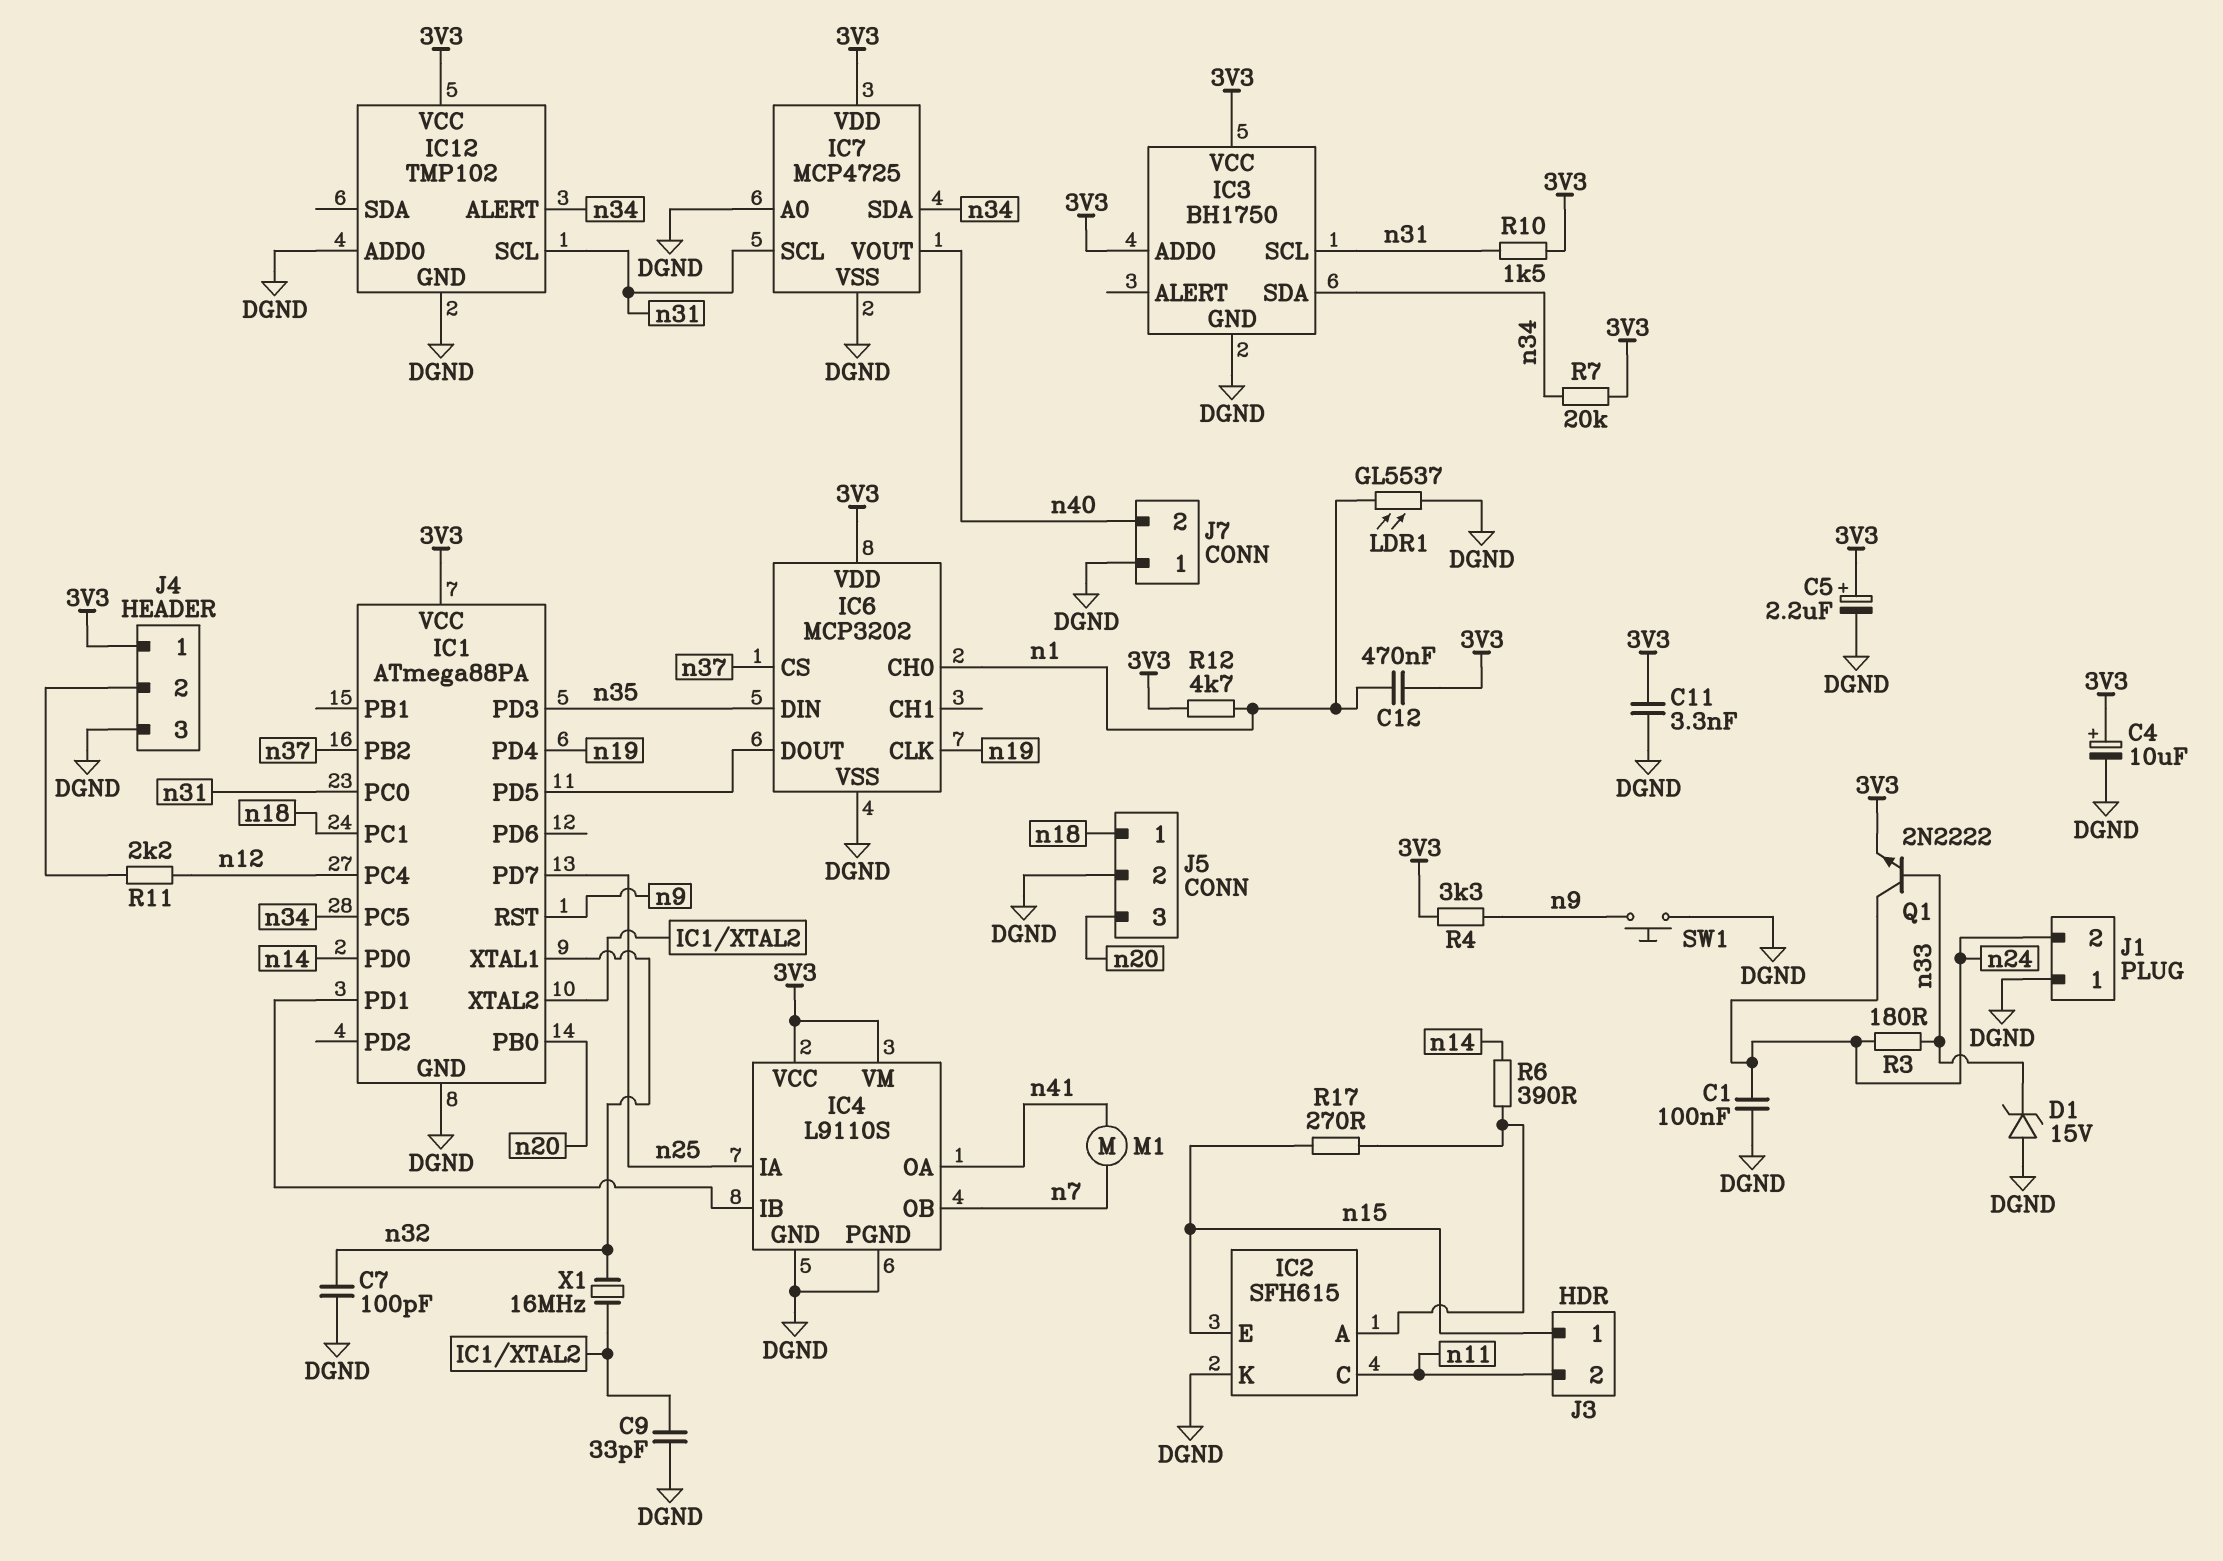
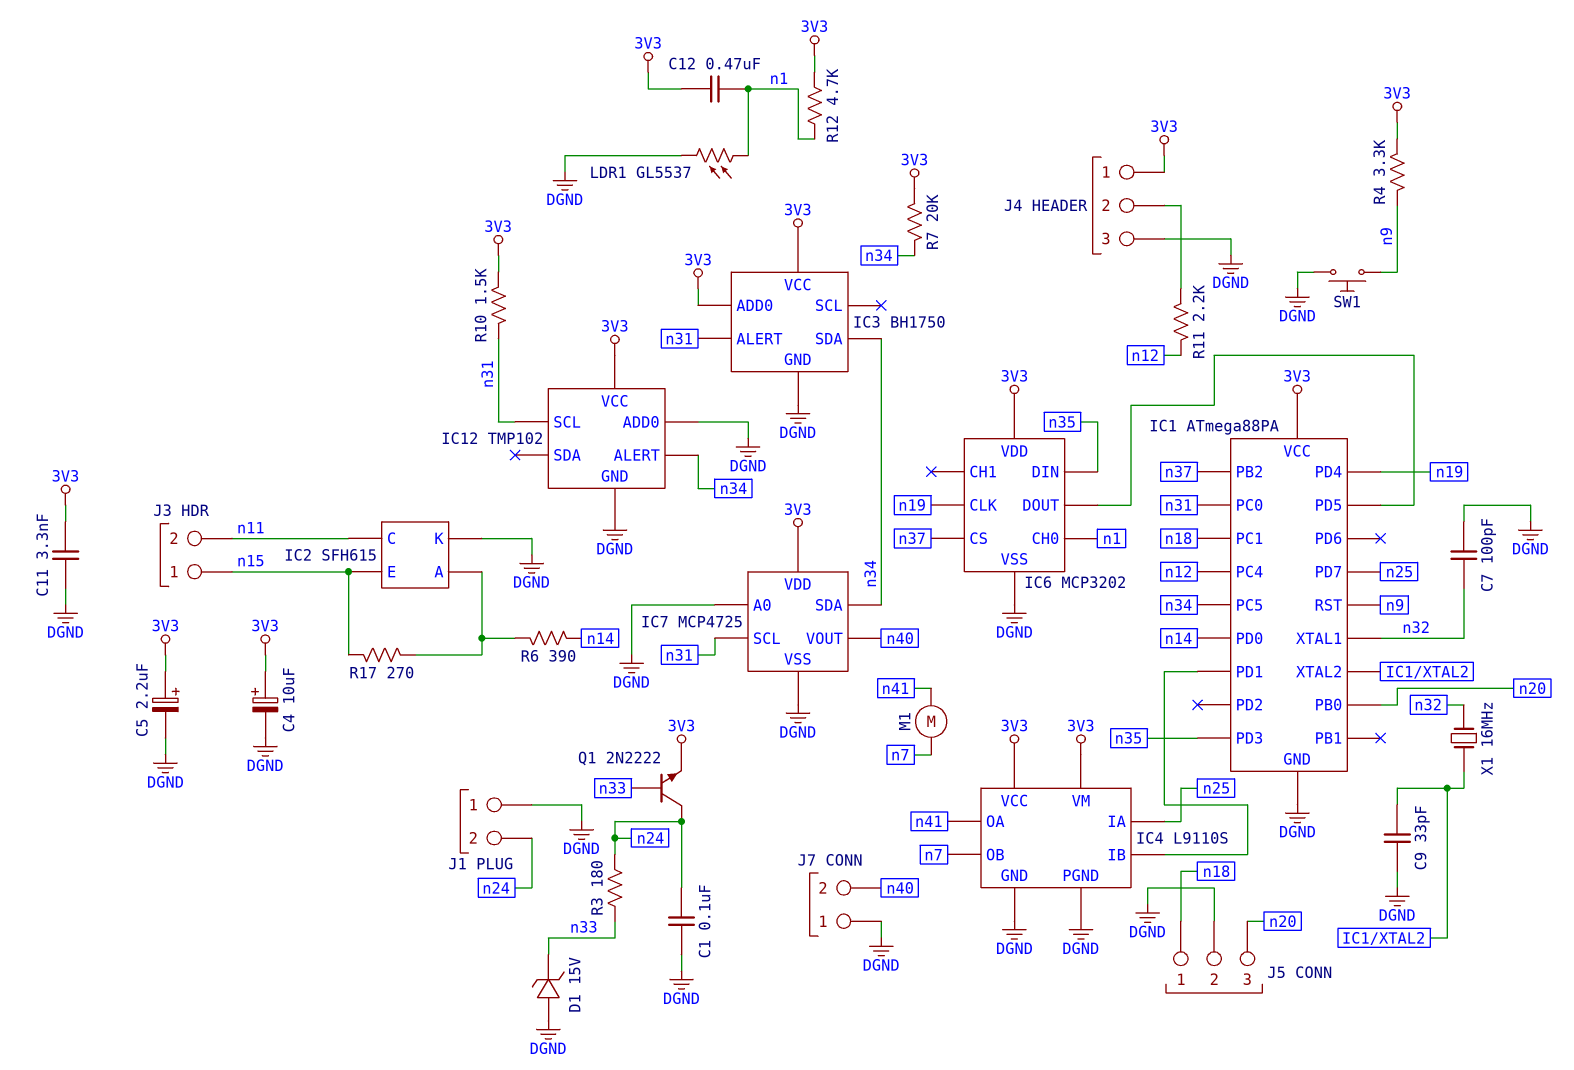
IC3 pin ALERT: none -> n31
IC3 pin SCL: n31 -> none

